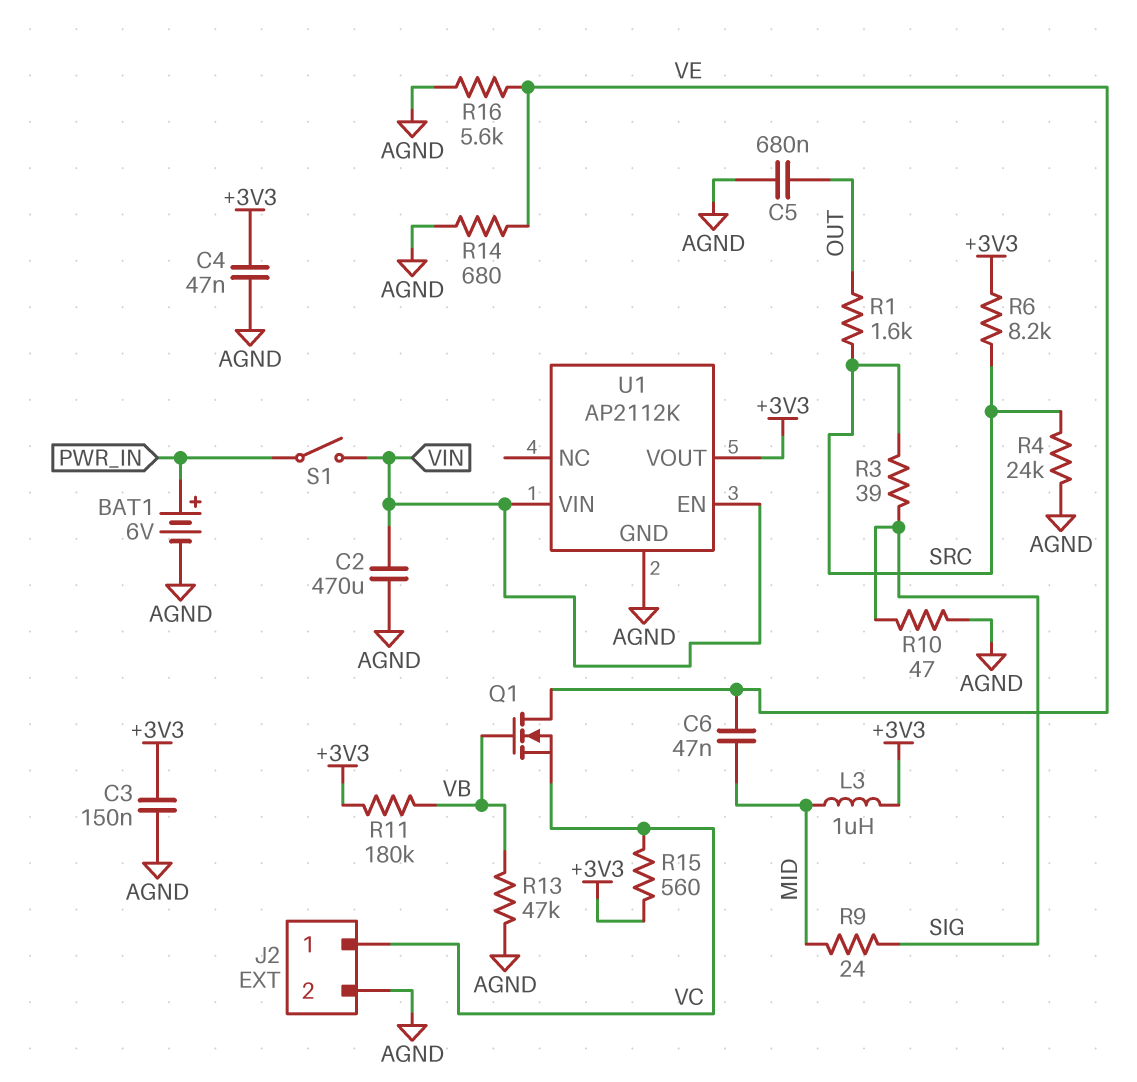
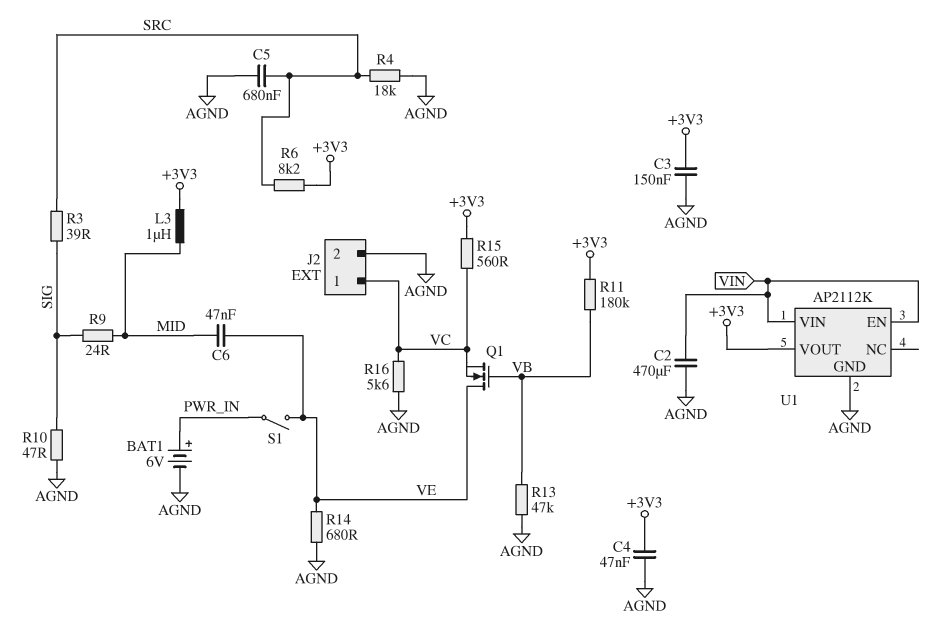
C5: 680nF (AGND, OUT) -> 680nF (AGND, SRC)
R1: 1.6k (OUT, SRC) -> none
R4: 24k (AGND, SRC) -> 18k (AGND, SRC)
R16: 5.6k (AGND, VE) -> 5.6k (AGND, VC)
S1: switch (PWR_IN, VIN) -> switch (PWR_IN, VE)

